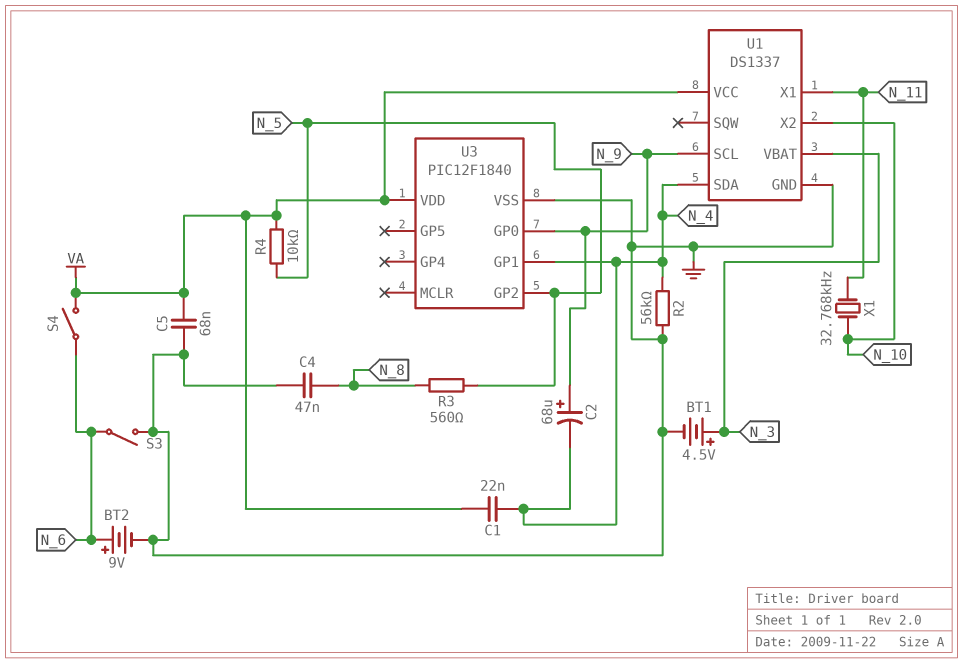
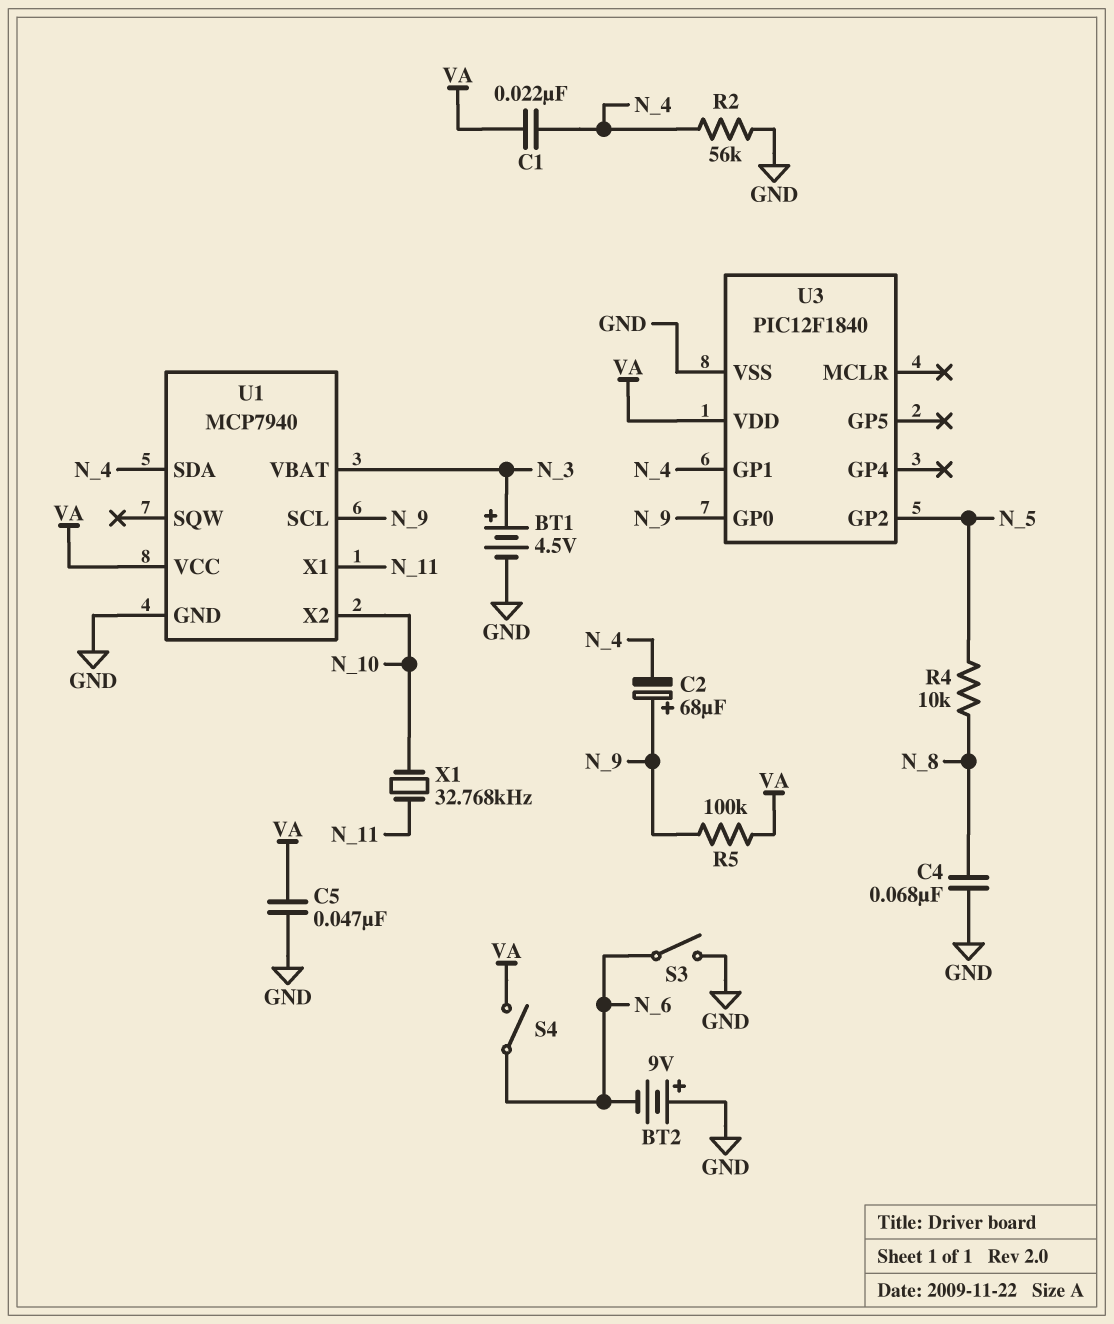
BT2: 9V (plus N_6, minus GND) -> 9V (plus GND, minus N_6)
C4: 47nF (GND, N_8) -> 68nF (GND, N_8)
C5: 68nF (GND, VA) -> 47nF (GND, VA)
R3: 560 (N_5, N_8) -> none
R4: 10k (N_5, VA) -> 10k (N_5, N_8)
R5: none -> 100k (N_9, VA)
U1: DS1337 -> MCP7940

